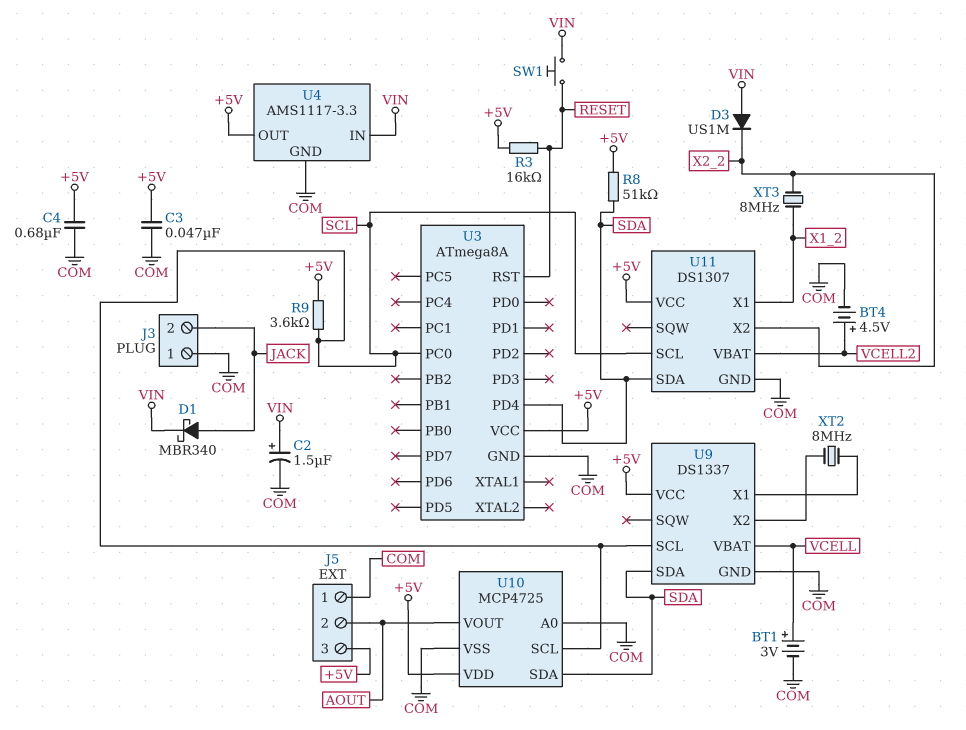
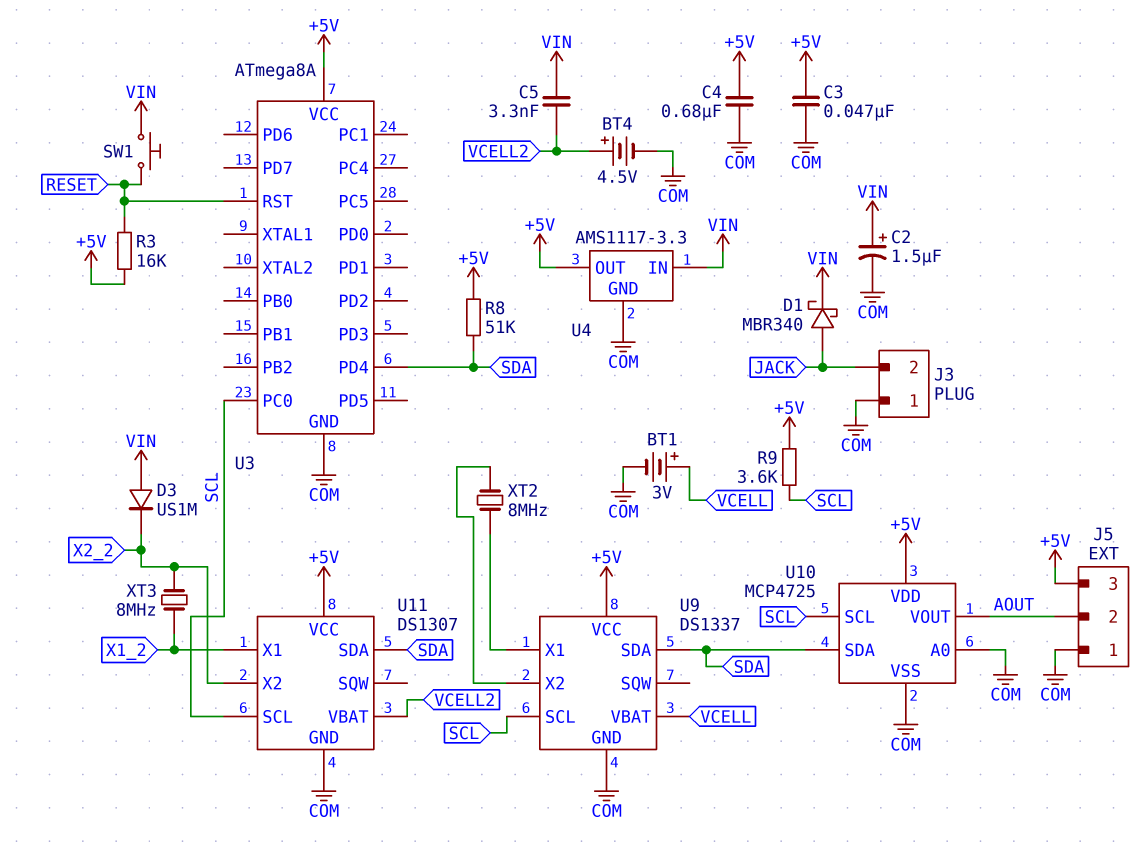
C5: none -> 3.3nF (VCELL2, VIN)

